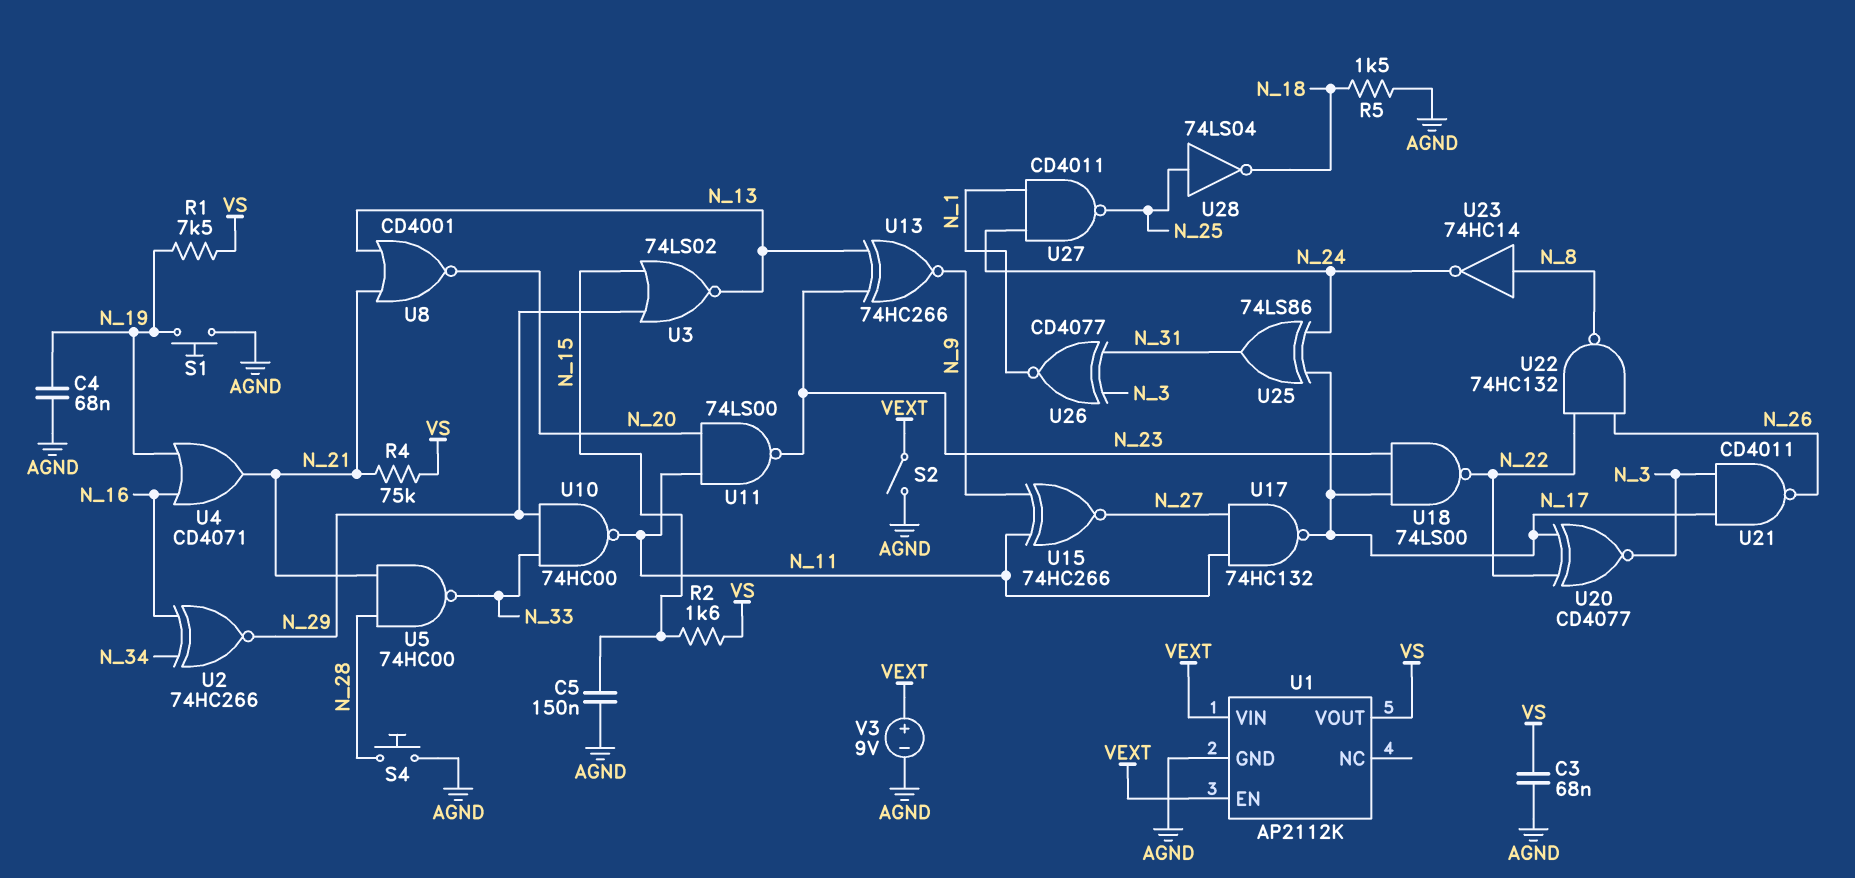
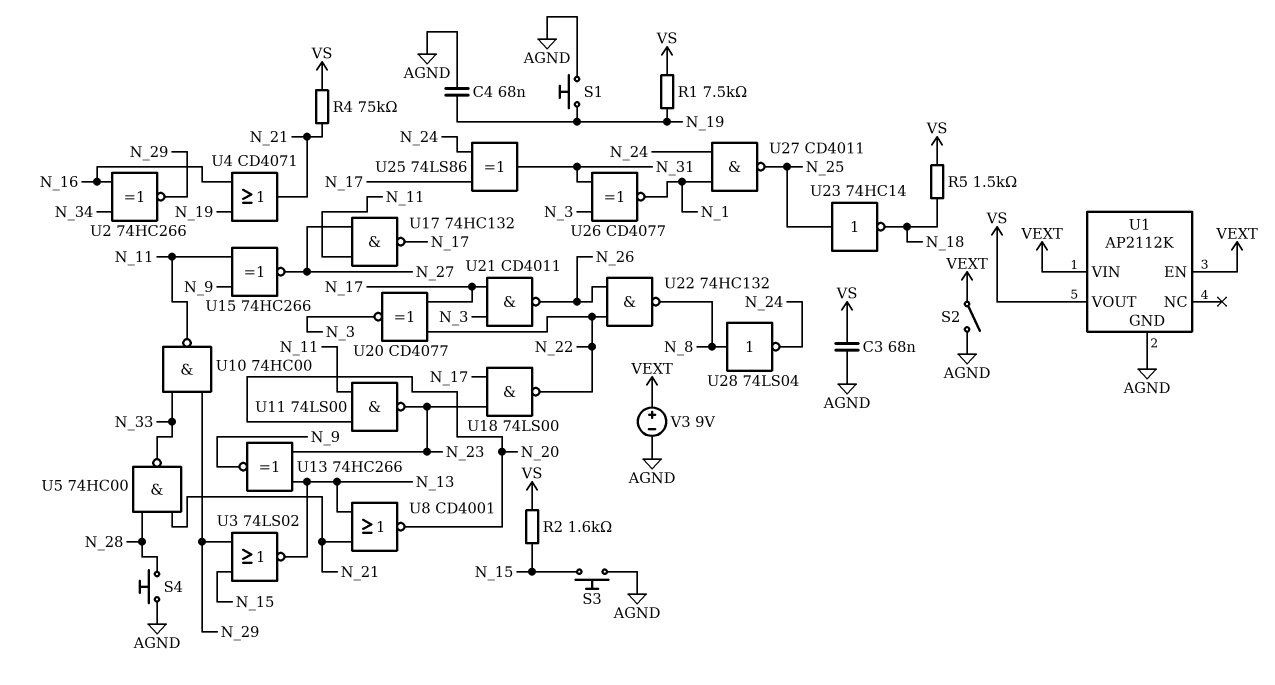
C5: 150nF (AGND, N_15) -> none
R5: 1.5k (AGND, N_18) -> 1.5k (N_18, VS)
S3: none -> button (AGND, N_15)
U23: NOT 74HC14 (in N_8, out N_24) -> NOT 74HC14 (in N_25, out N_18)
U28: NOT 74LS04 (in N_25, out N_18) -> NOT 74LS04 (in N_8, out N_24)

